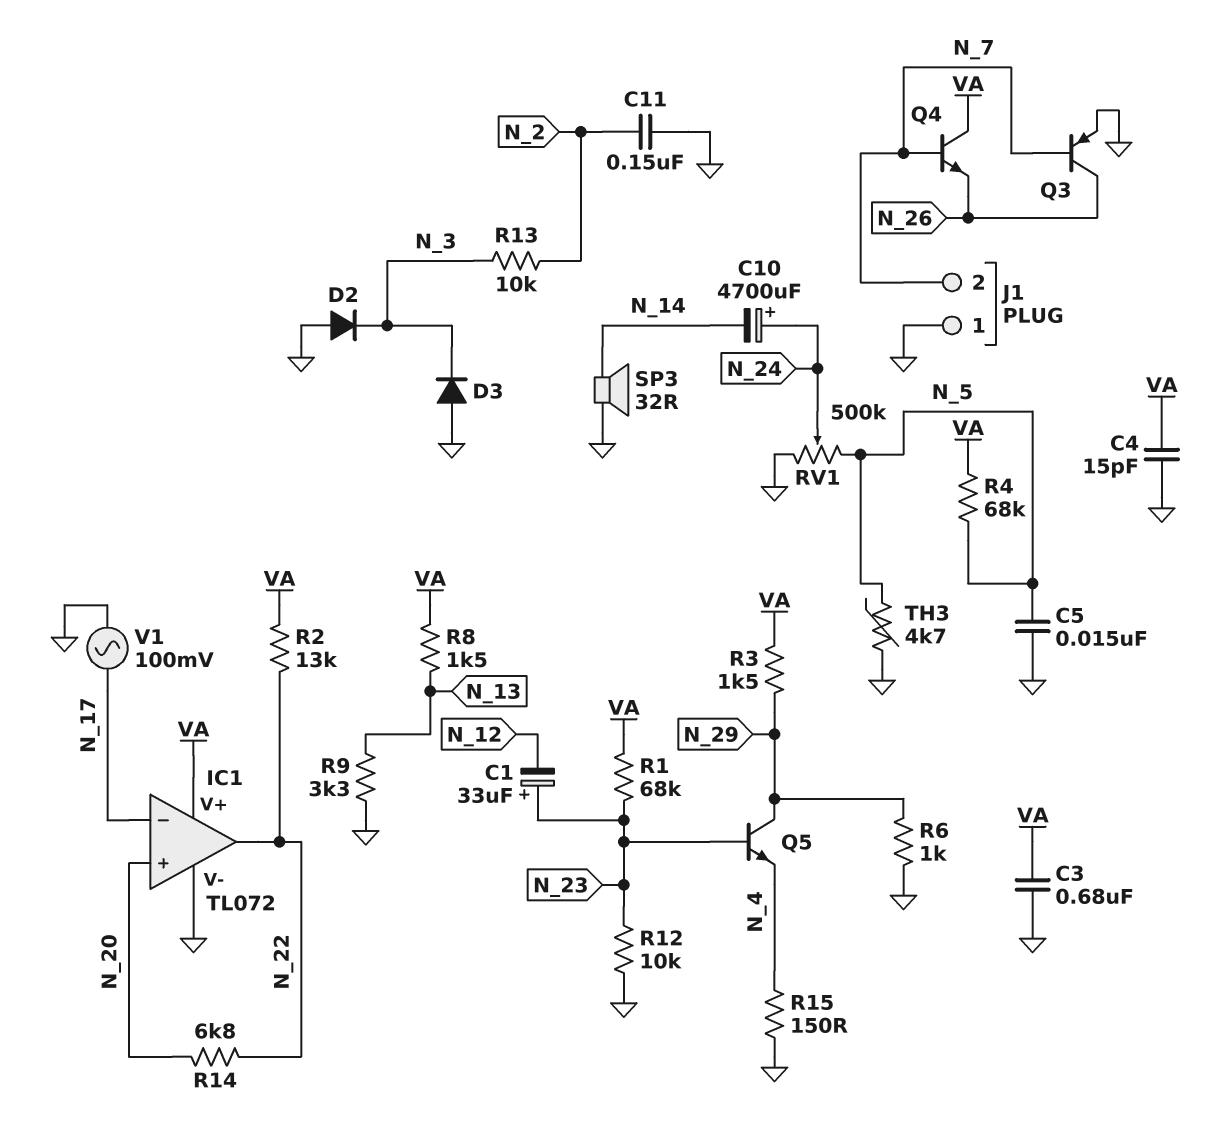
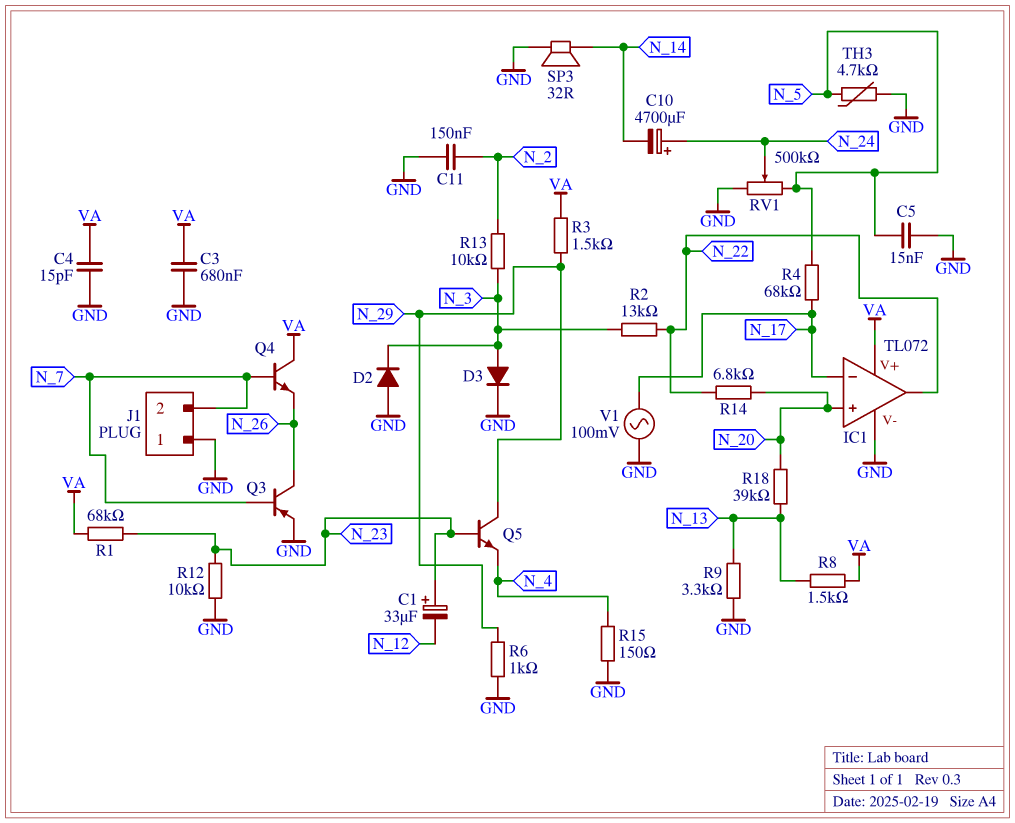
D3: diode (A GND, K N_3) -> diode (A N_3, K GND)
R2: 13k (N_22, VA) -> 13k (N_3, N_22)
R4: 68k (N_5, VA) -> 68k (N_5, N_17)
R18: none -> 39k (N_13, N_20)

